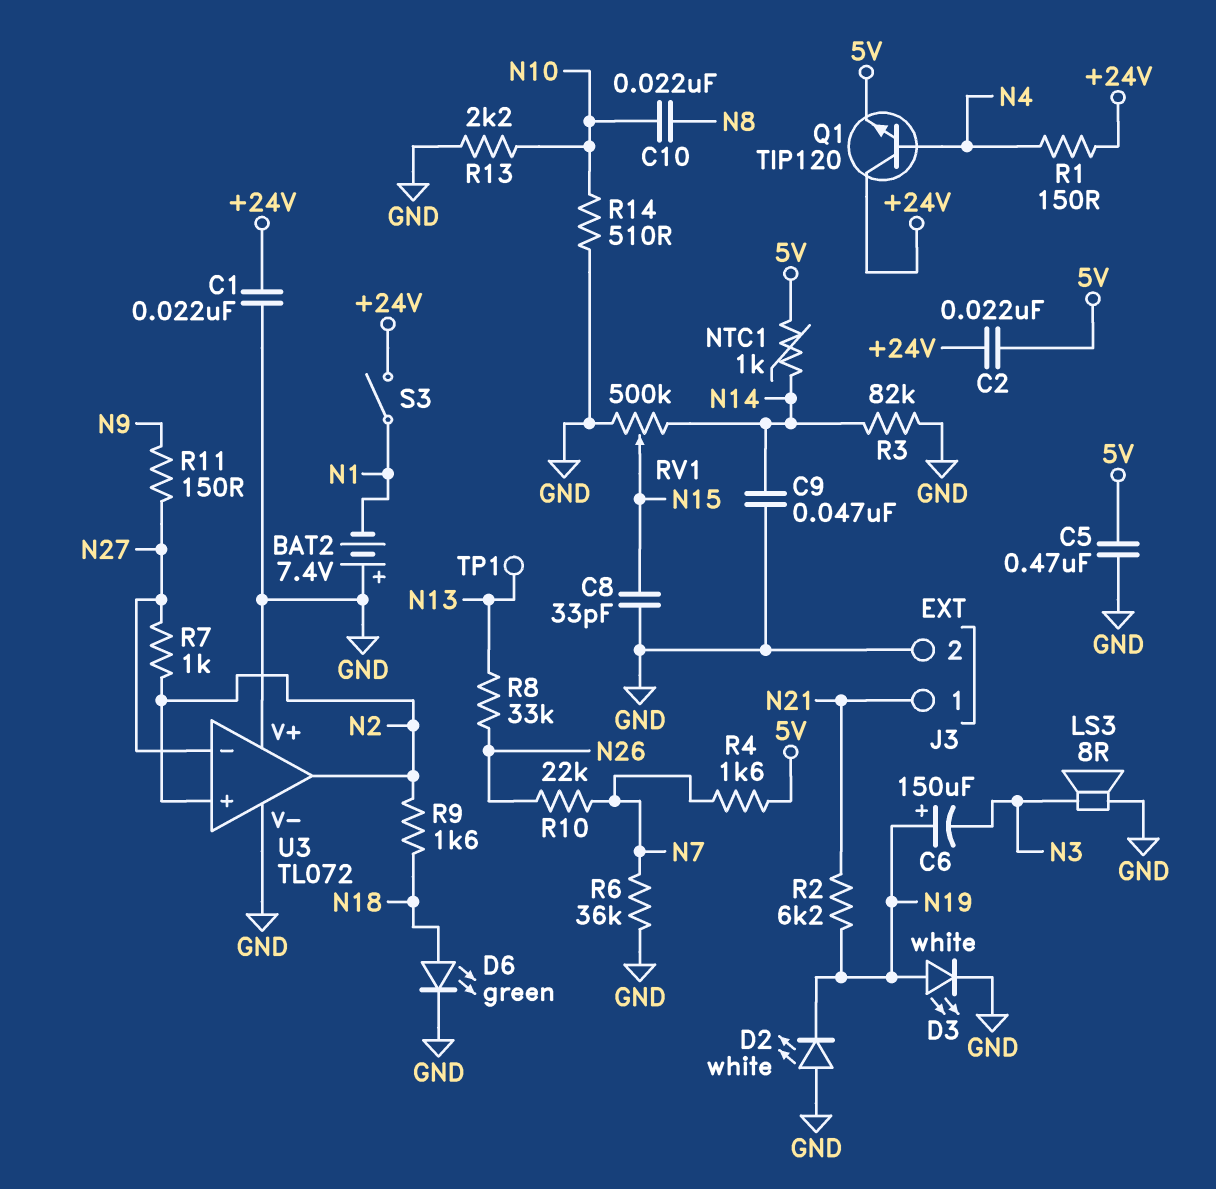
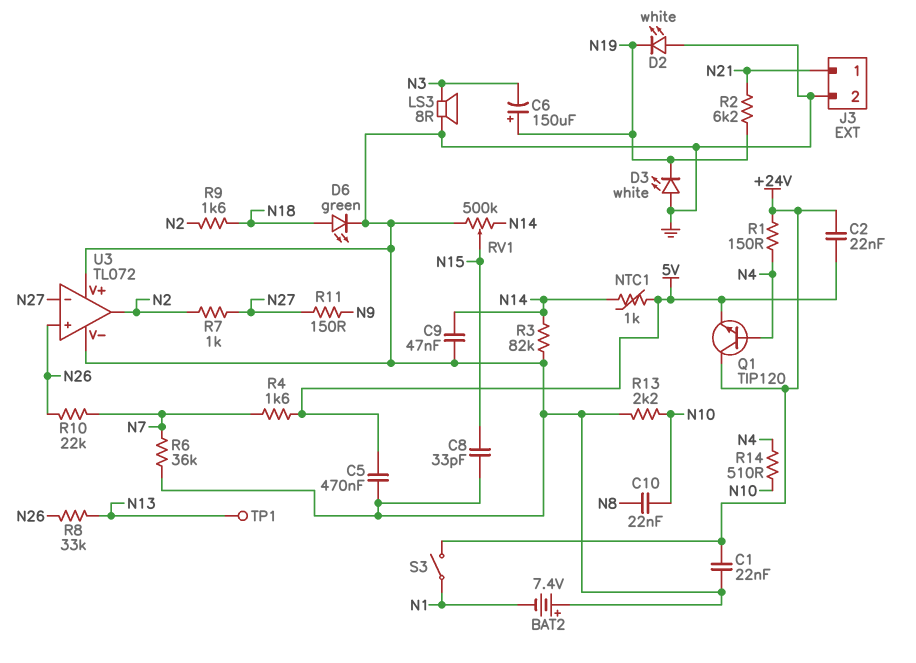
D3: LED white (A N19, K GND) -> LED white (A GND, K N19)
R14: 510 (GND, N10) -> 510 (N4, N10)
U3 pin in+: N2 -> N26

